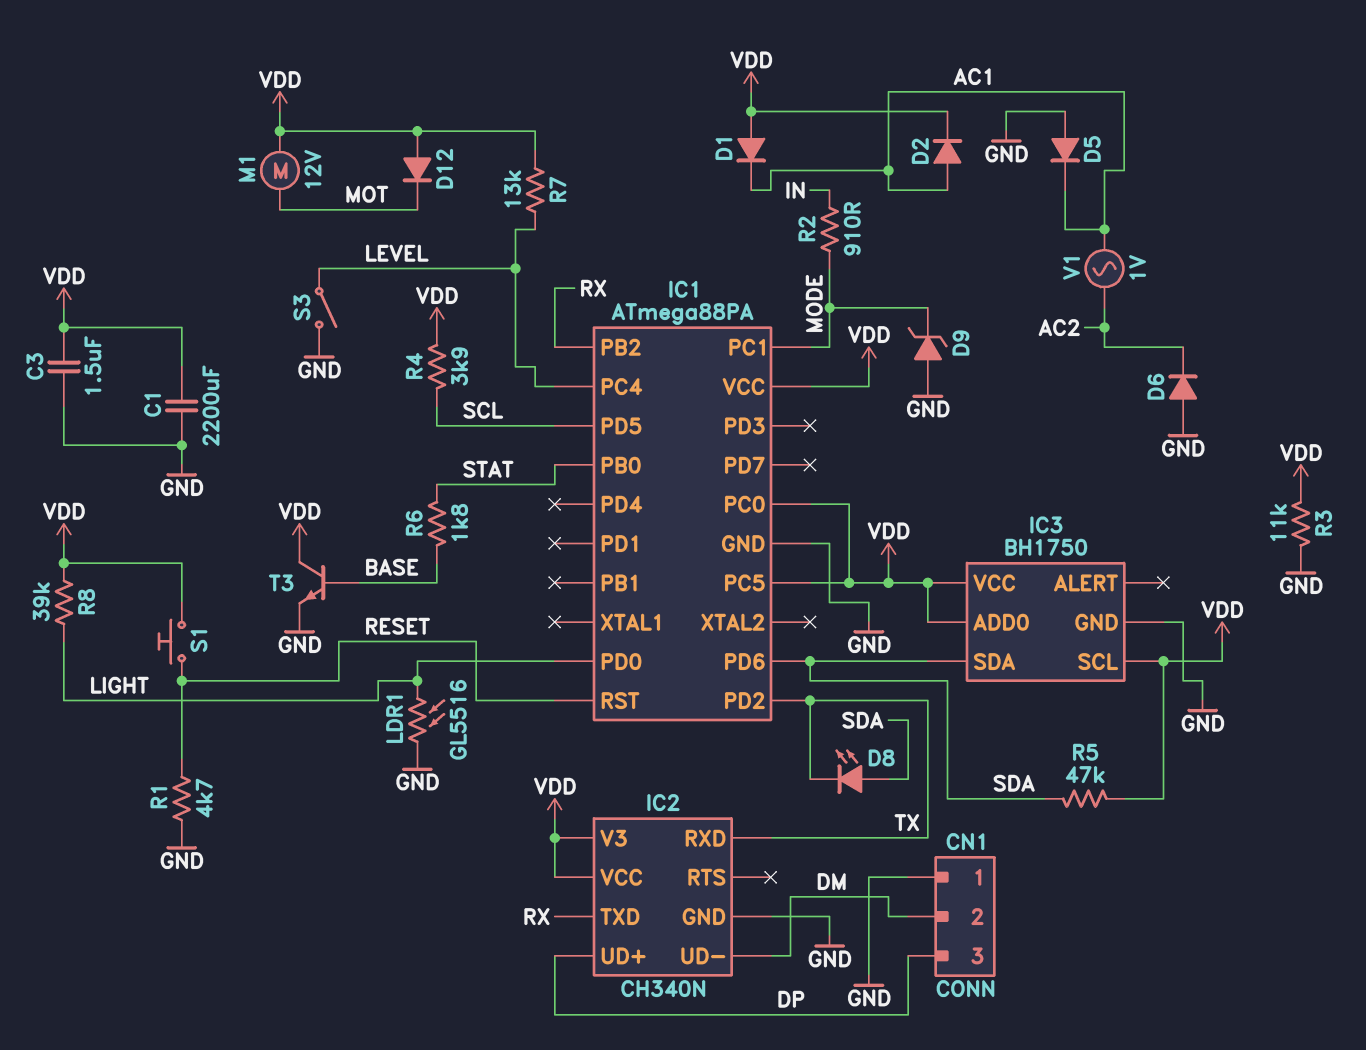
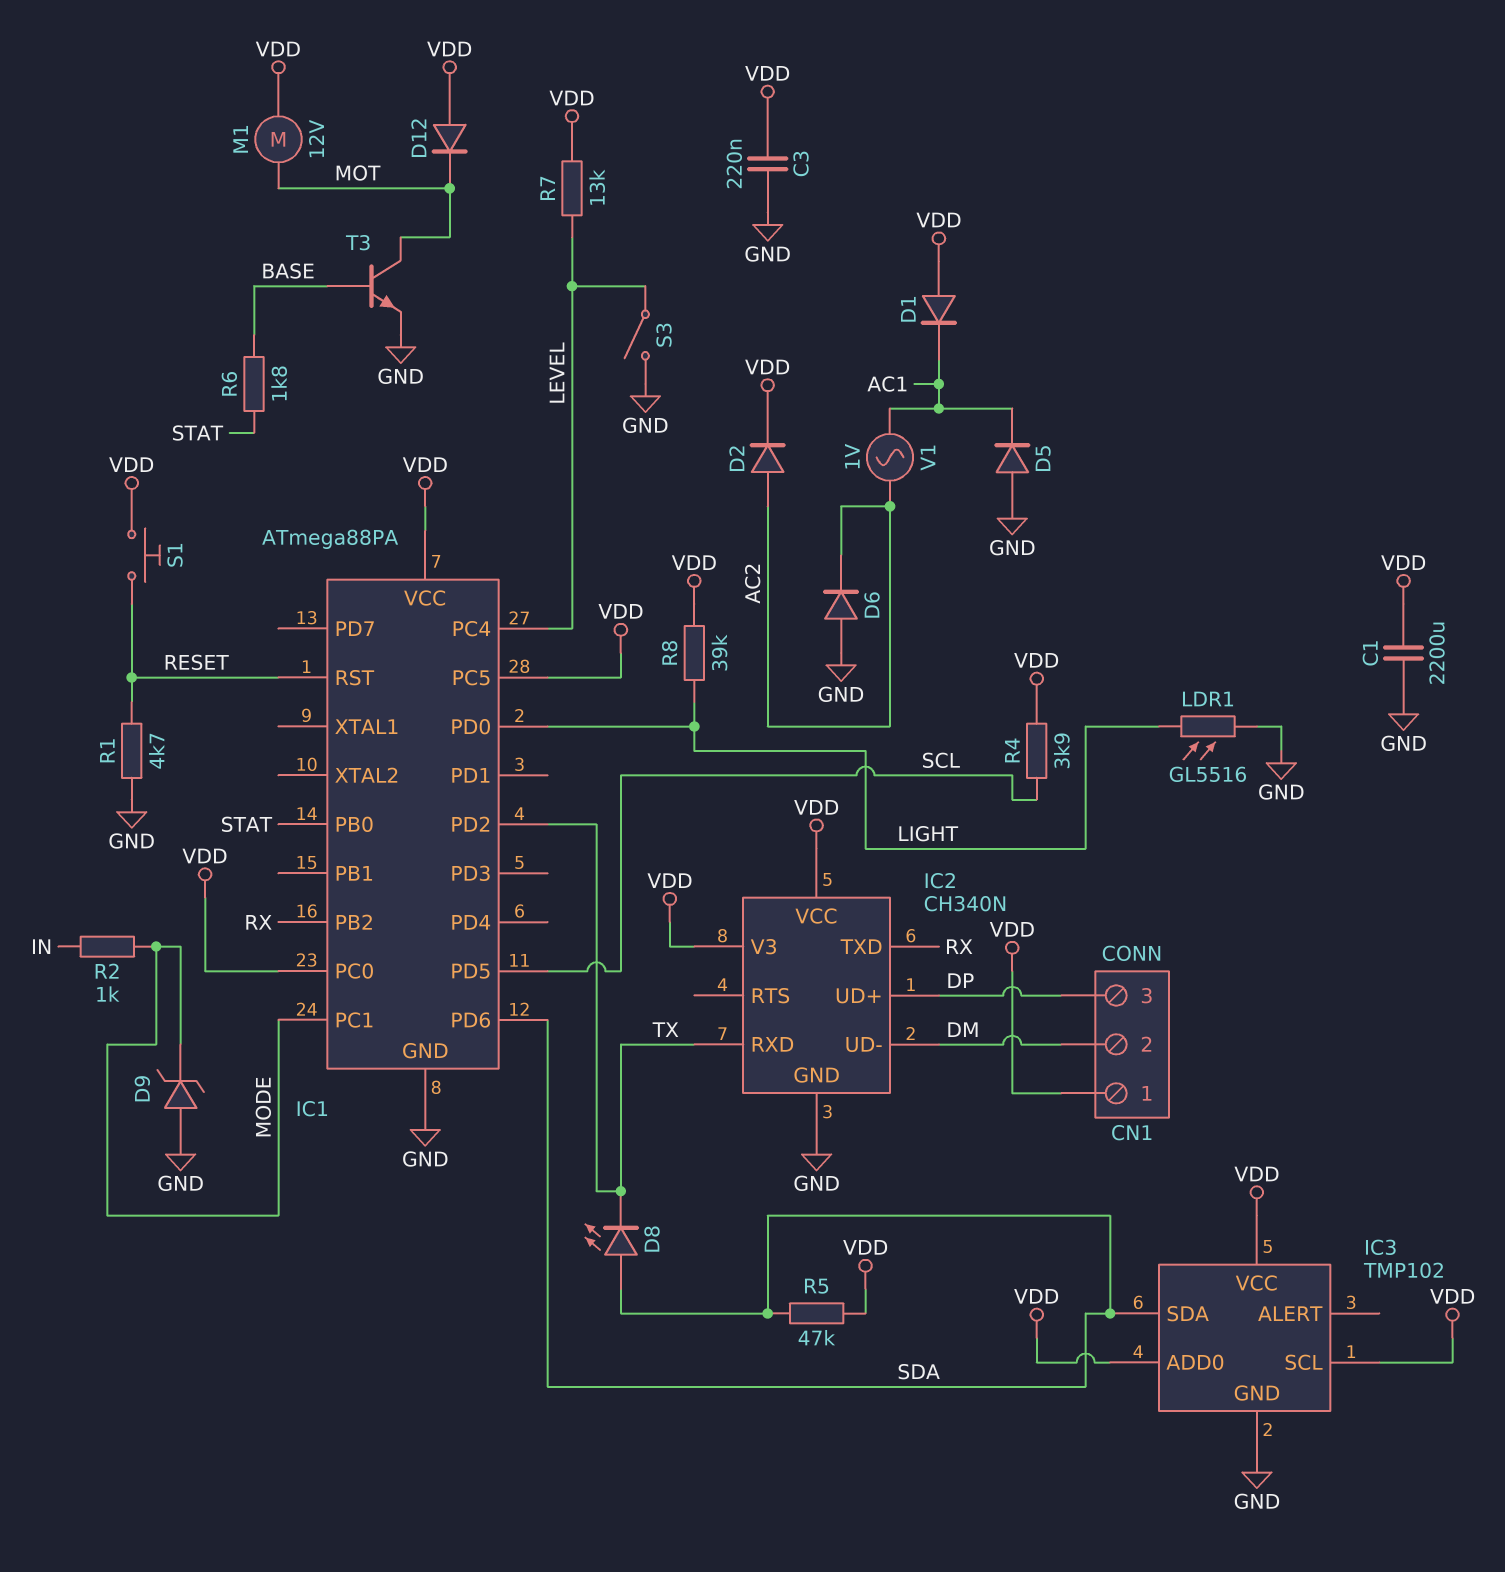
C3: 1.5uF (GND, VDD) -> 220nF (GND, VDD)
CN1 pin 1: GND -> VDD
D2: diode (A AC1, K VDD) -> diode (A AC2, K VDD)
IC3: BH1750 -> TMP102
R2: 910 (IN, MODE) -> 1k (IN, MODE)
R3: 11k (GND, VDD) -> none
T3: NPN (B BASE, C VDD, E GND) -> NPN (B BASE, C MOT, E GND)

